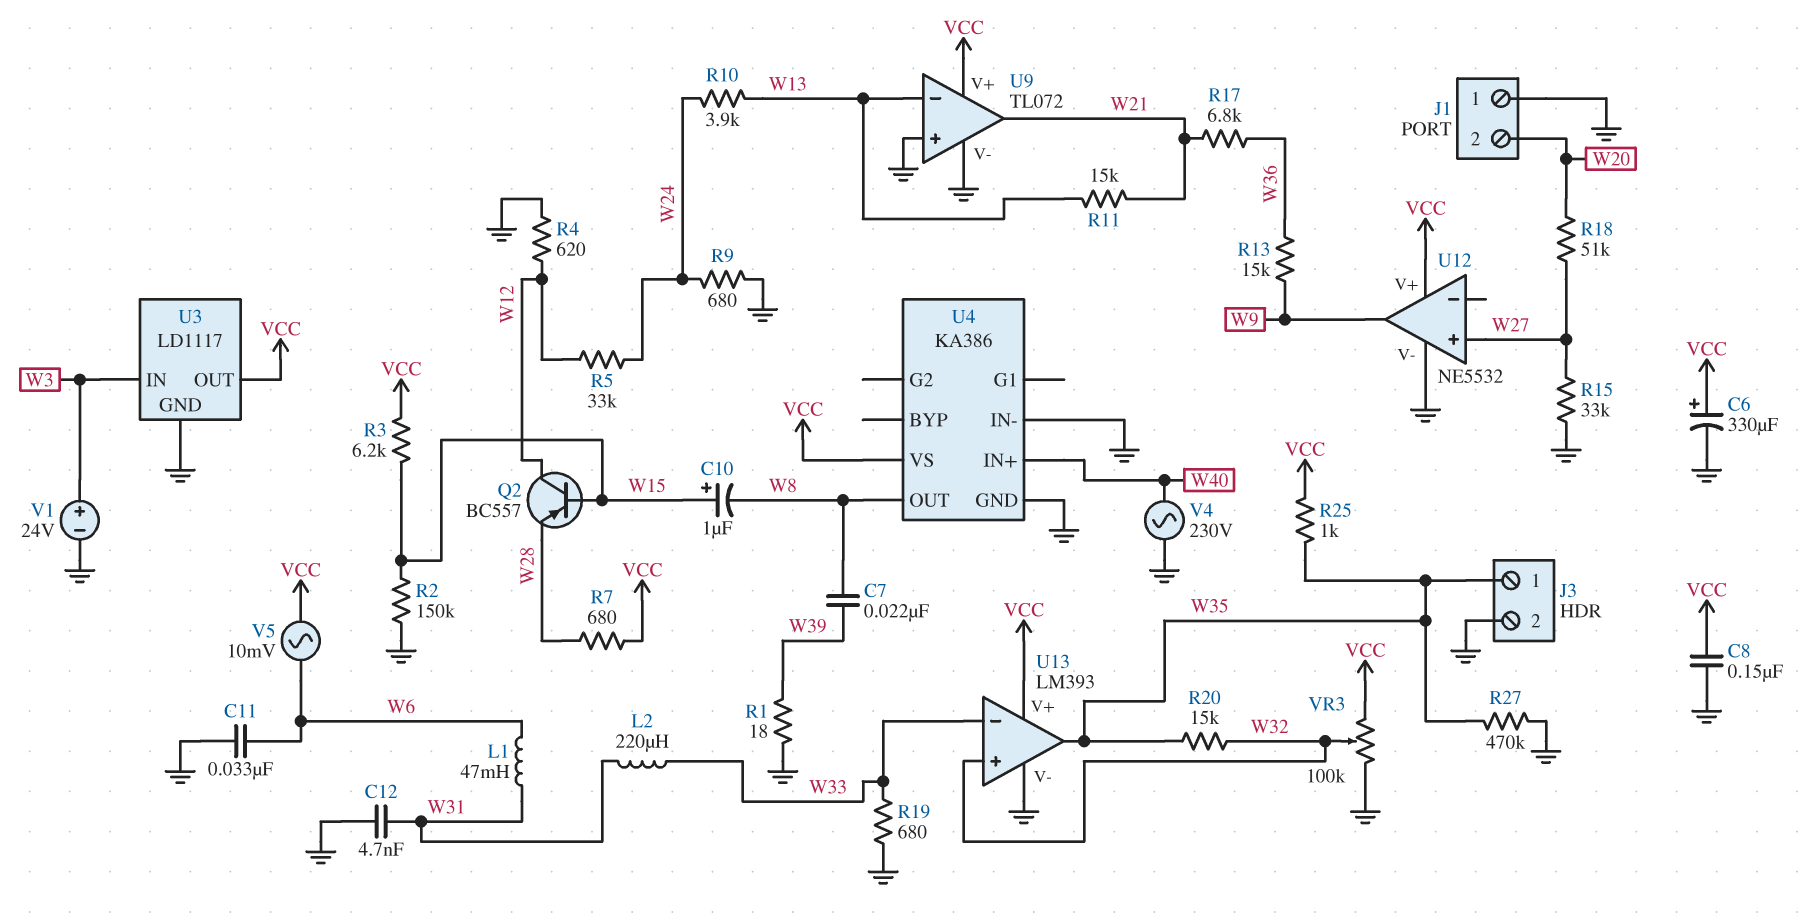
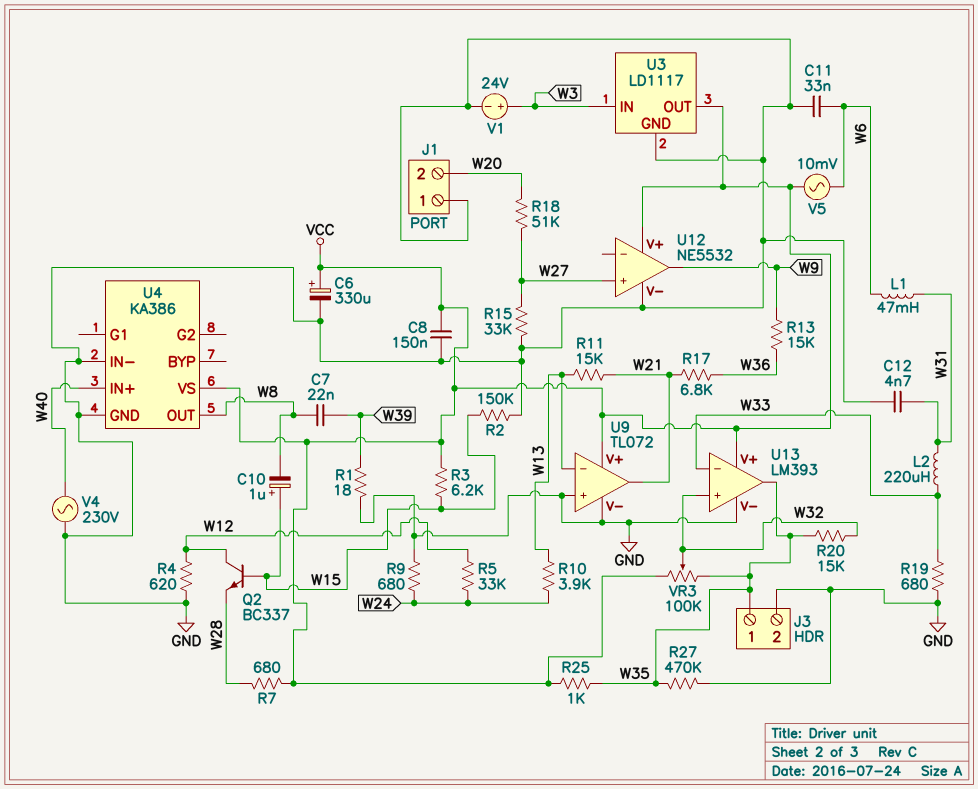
Q2: PNP BC557 (B W15, C W12, E W28) -> NPN BC337 (B W15, C W12, E W28)
VR3: 100k (GND, VCC, wiper W32) -> 100k (VCC, W35, wiper W32)

